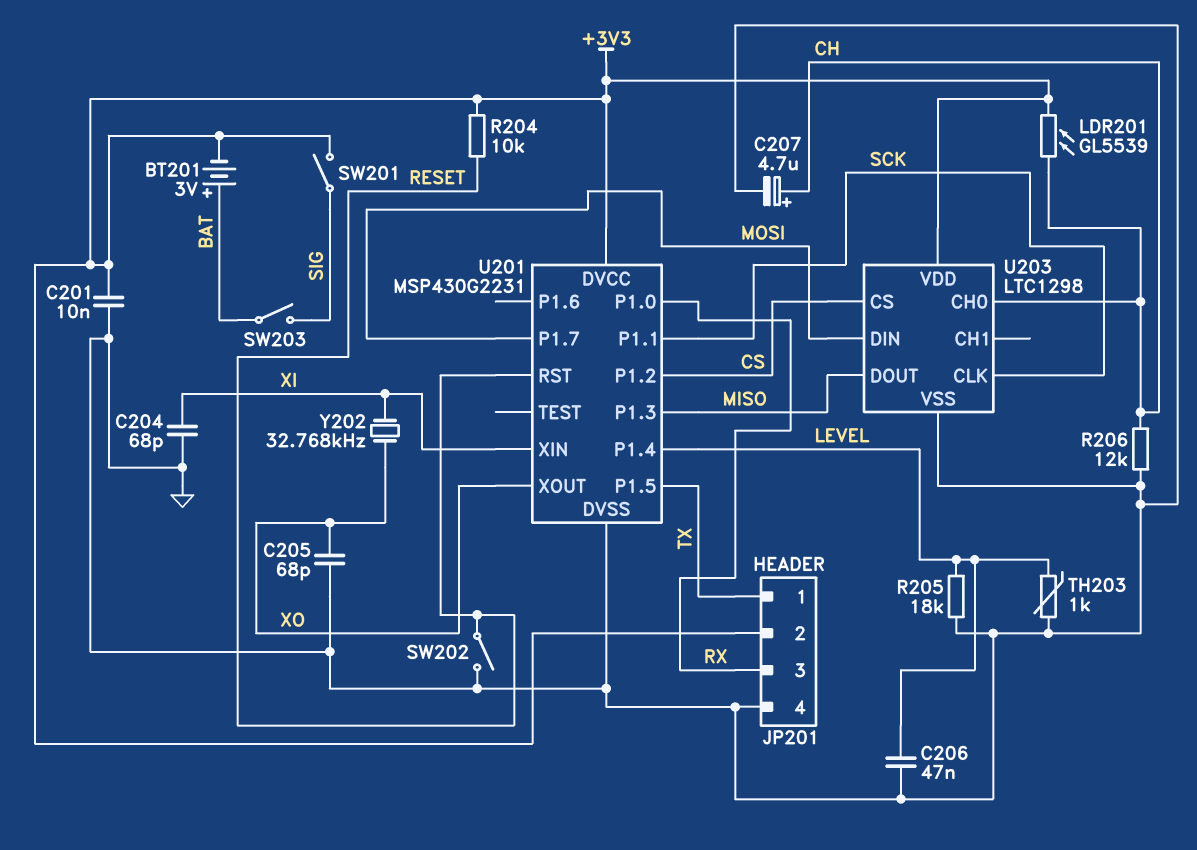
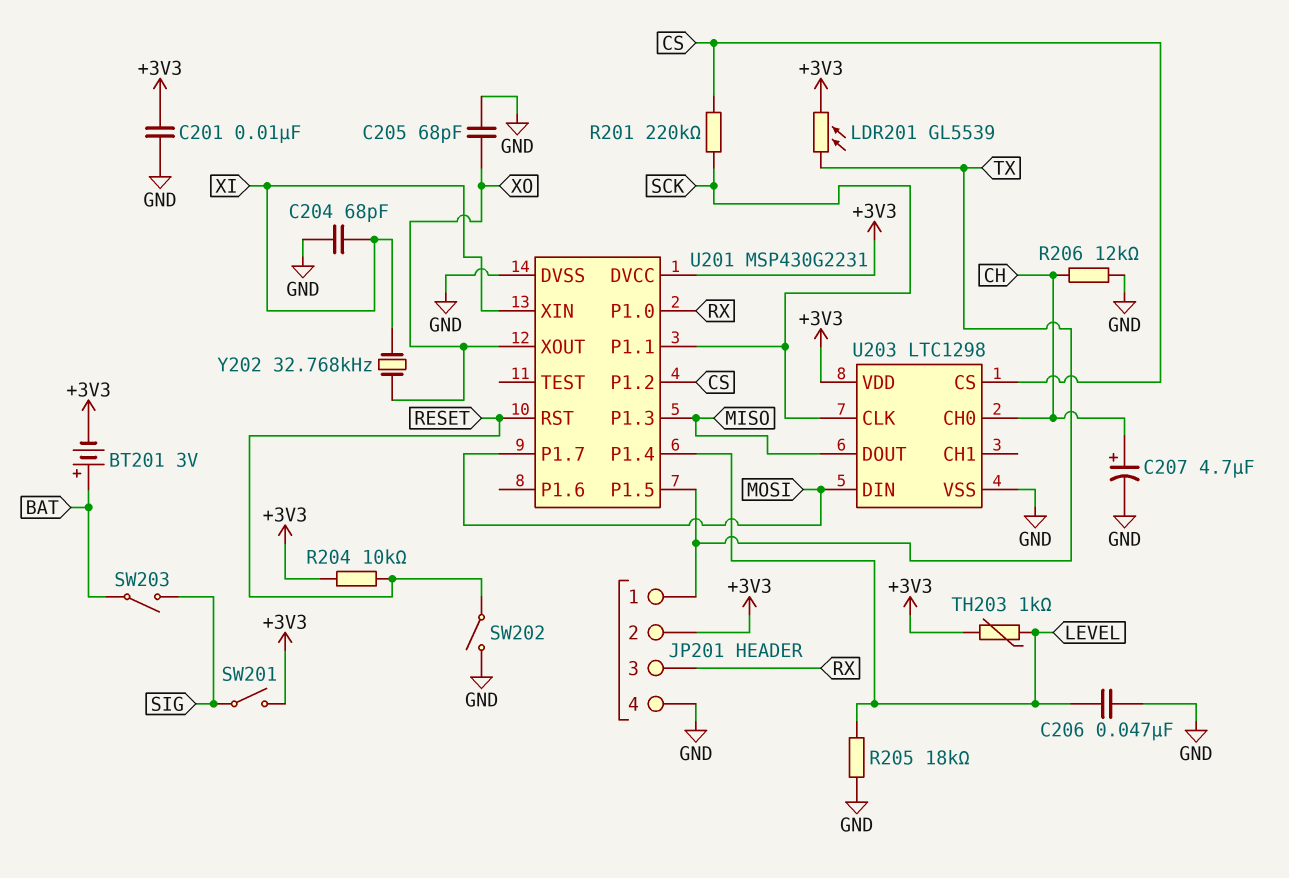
LDR201: GL5539 (+3V3, CH) -> GL5539 (+3V3, TX)
R201: none -> 220k (CS, SCK)
TH203: 1k (GND, LEVEL) -> 1k (+3V3, LEVEL)

